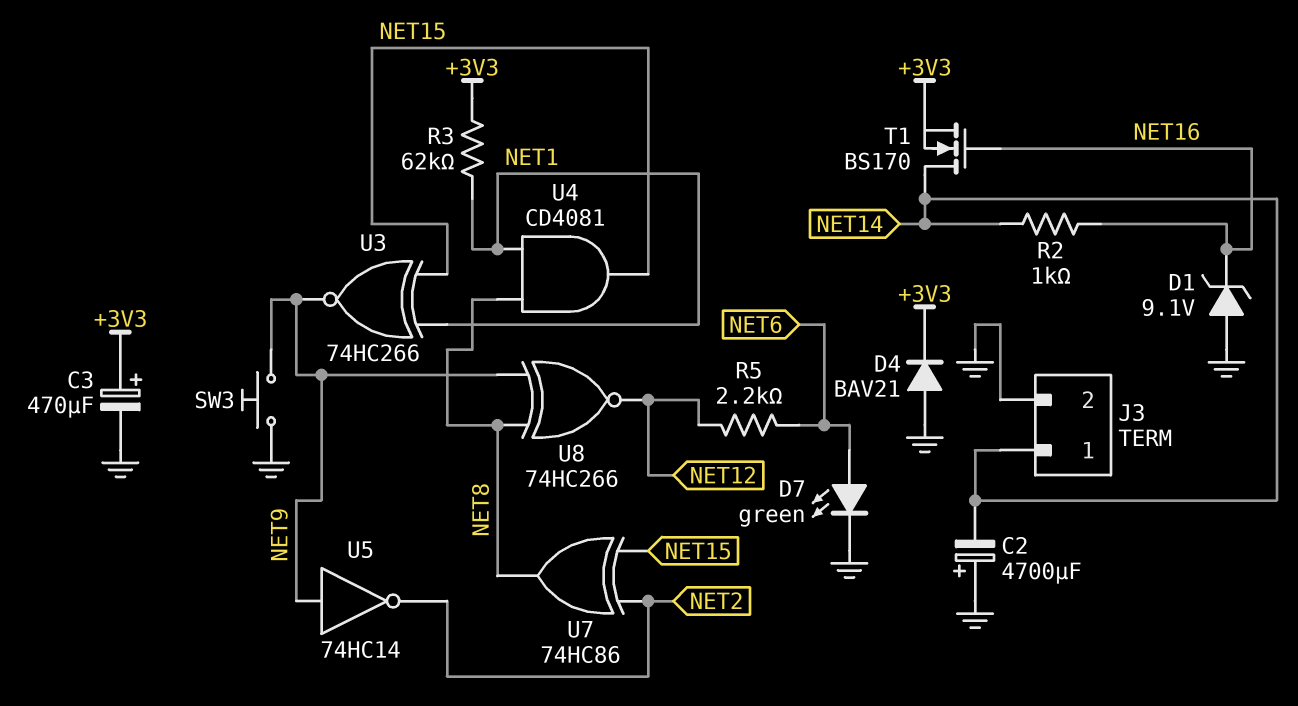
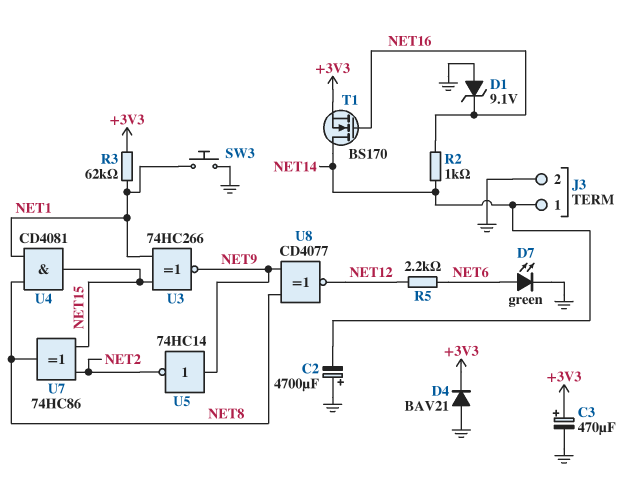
SW3: button (GND, NET9) -> button (GND, NET1)
U8: XNOR 74HC266 (in NET8, in NET9, out NET12) -> XNOR CD4077 (in NET8, in NET9, out NET12)

